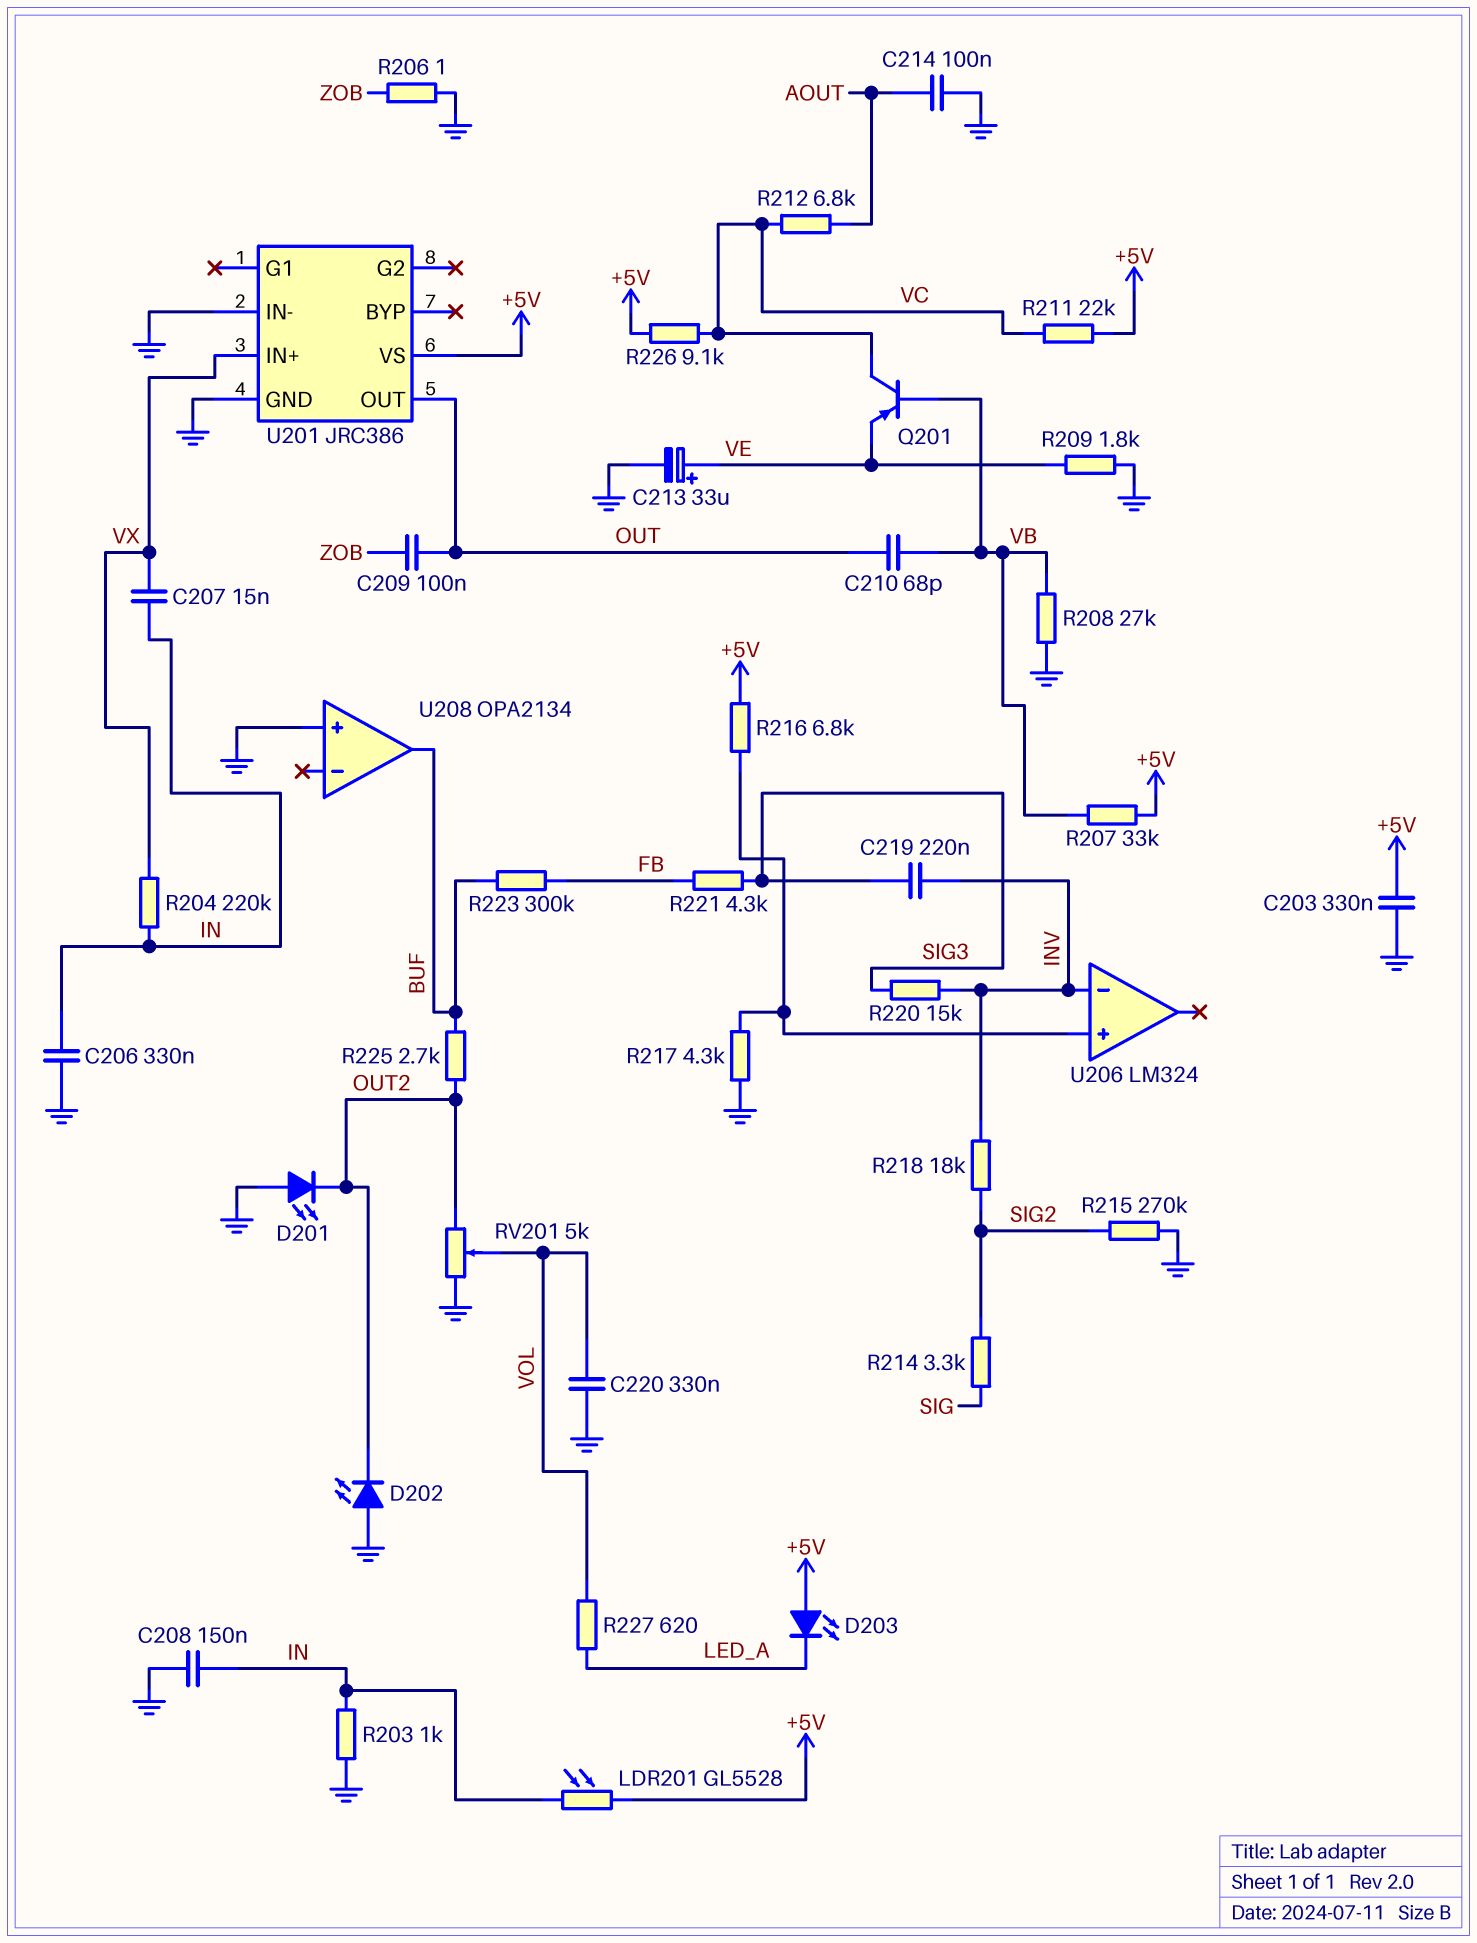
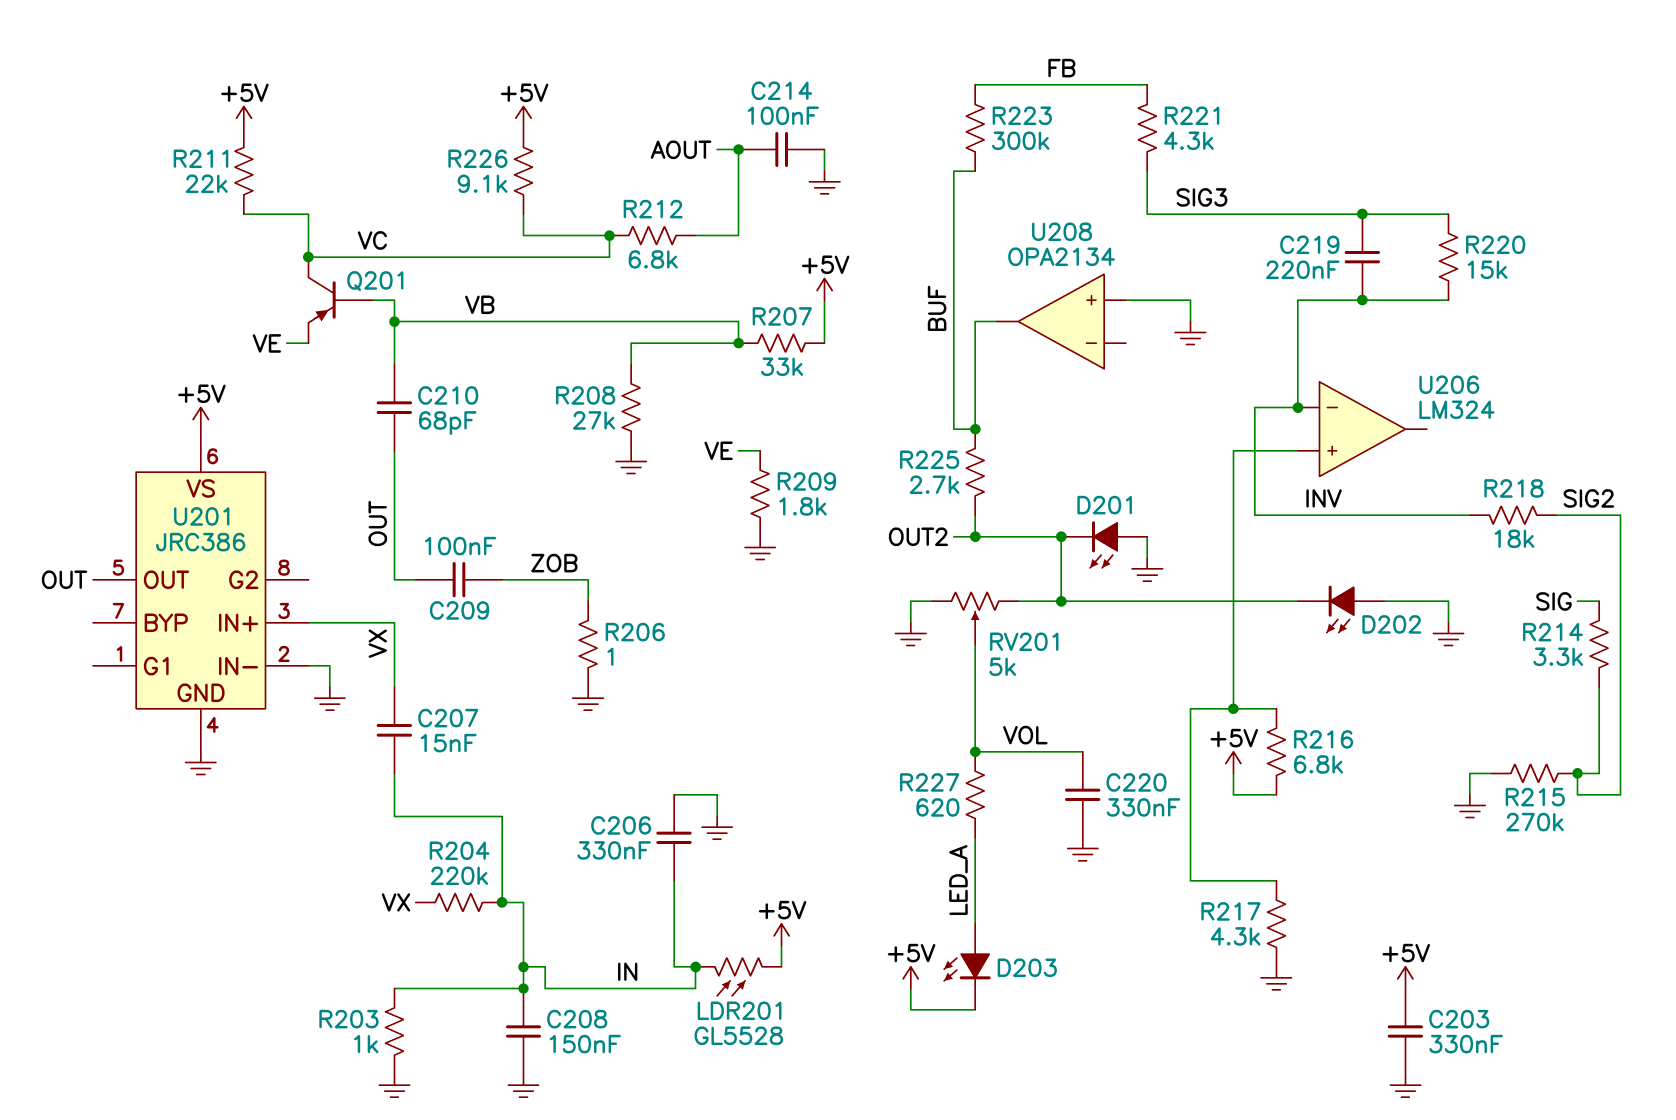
C213: 33uF (plus VE, minus GND) -> none
D203: LED (A +5V, K LED_A) -> LED (A LED_A, K +5V)

